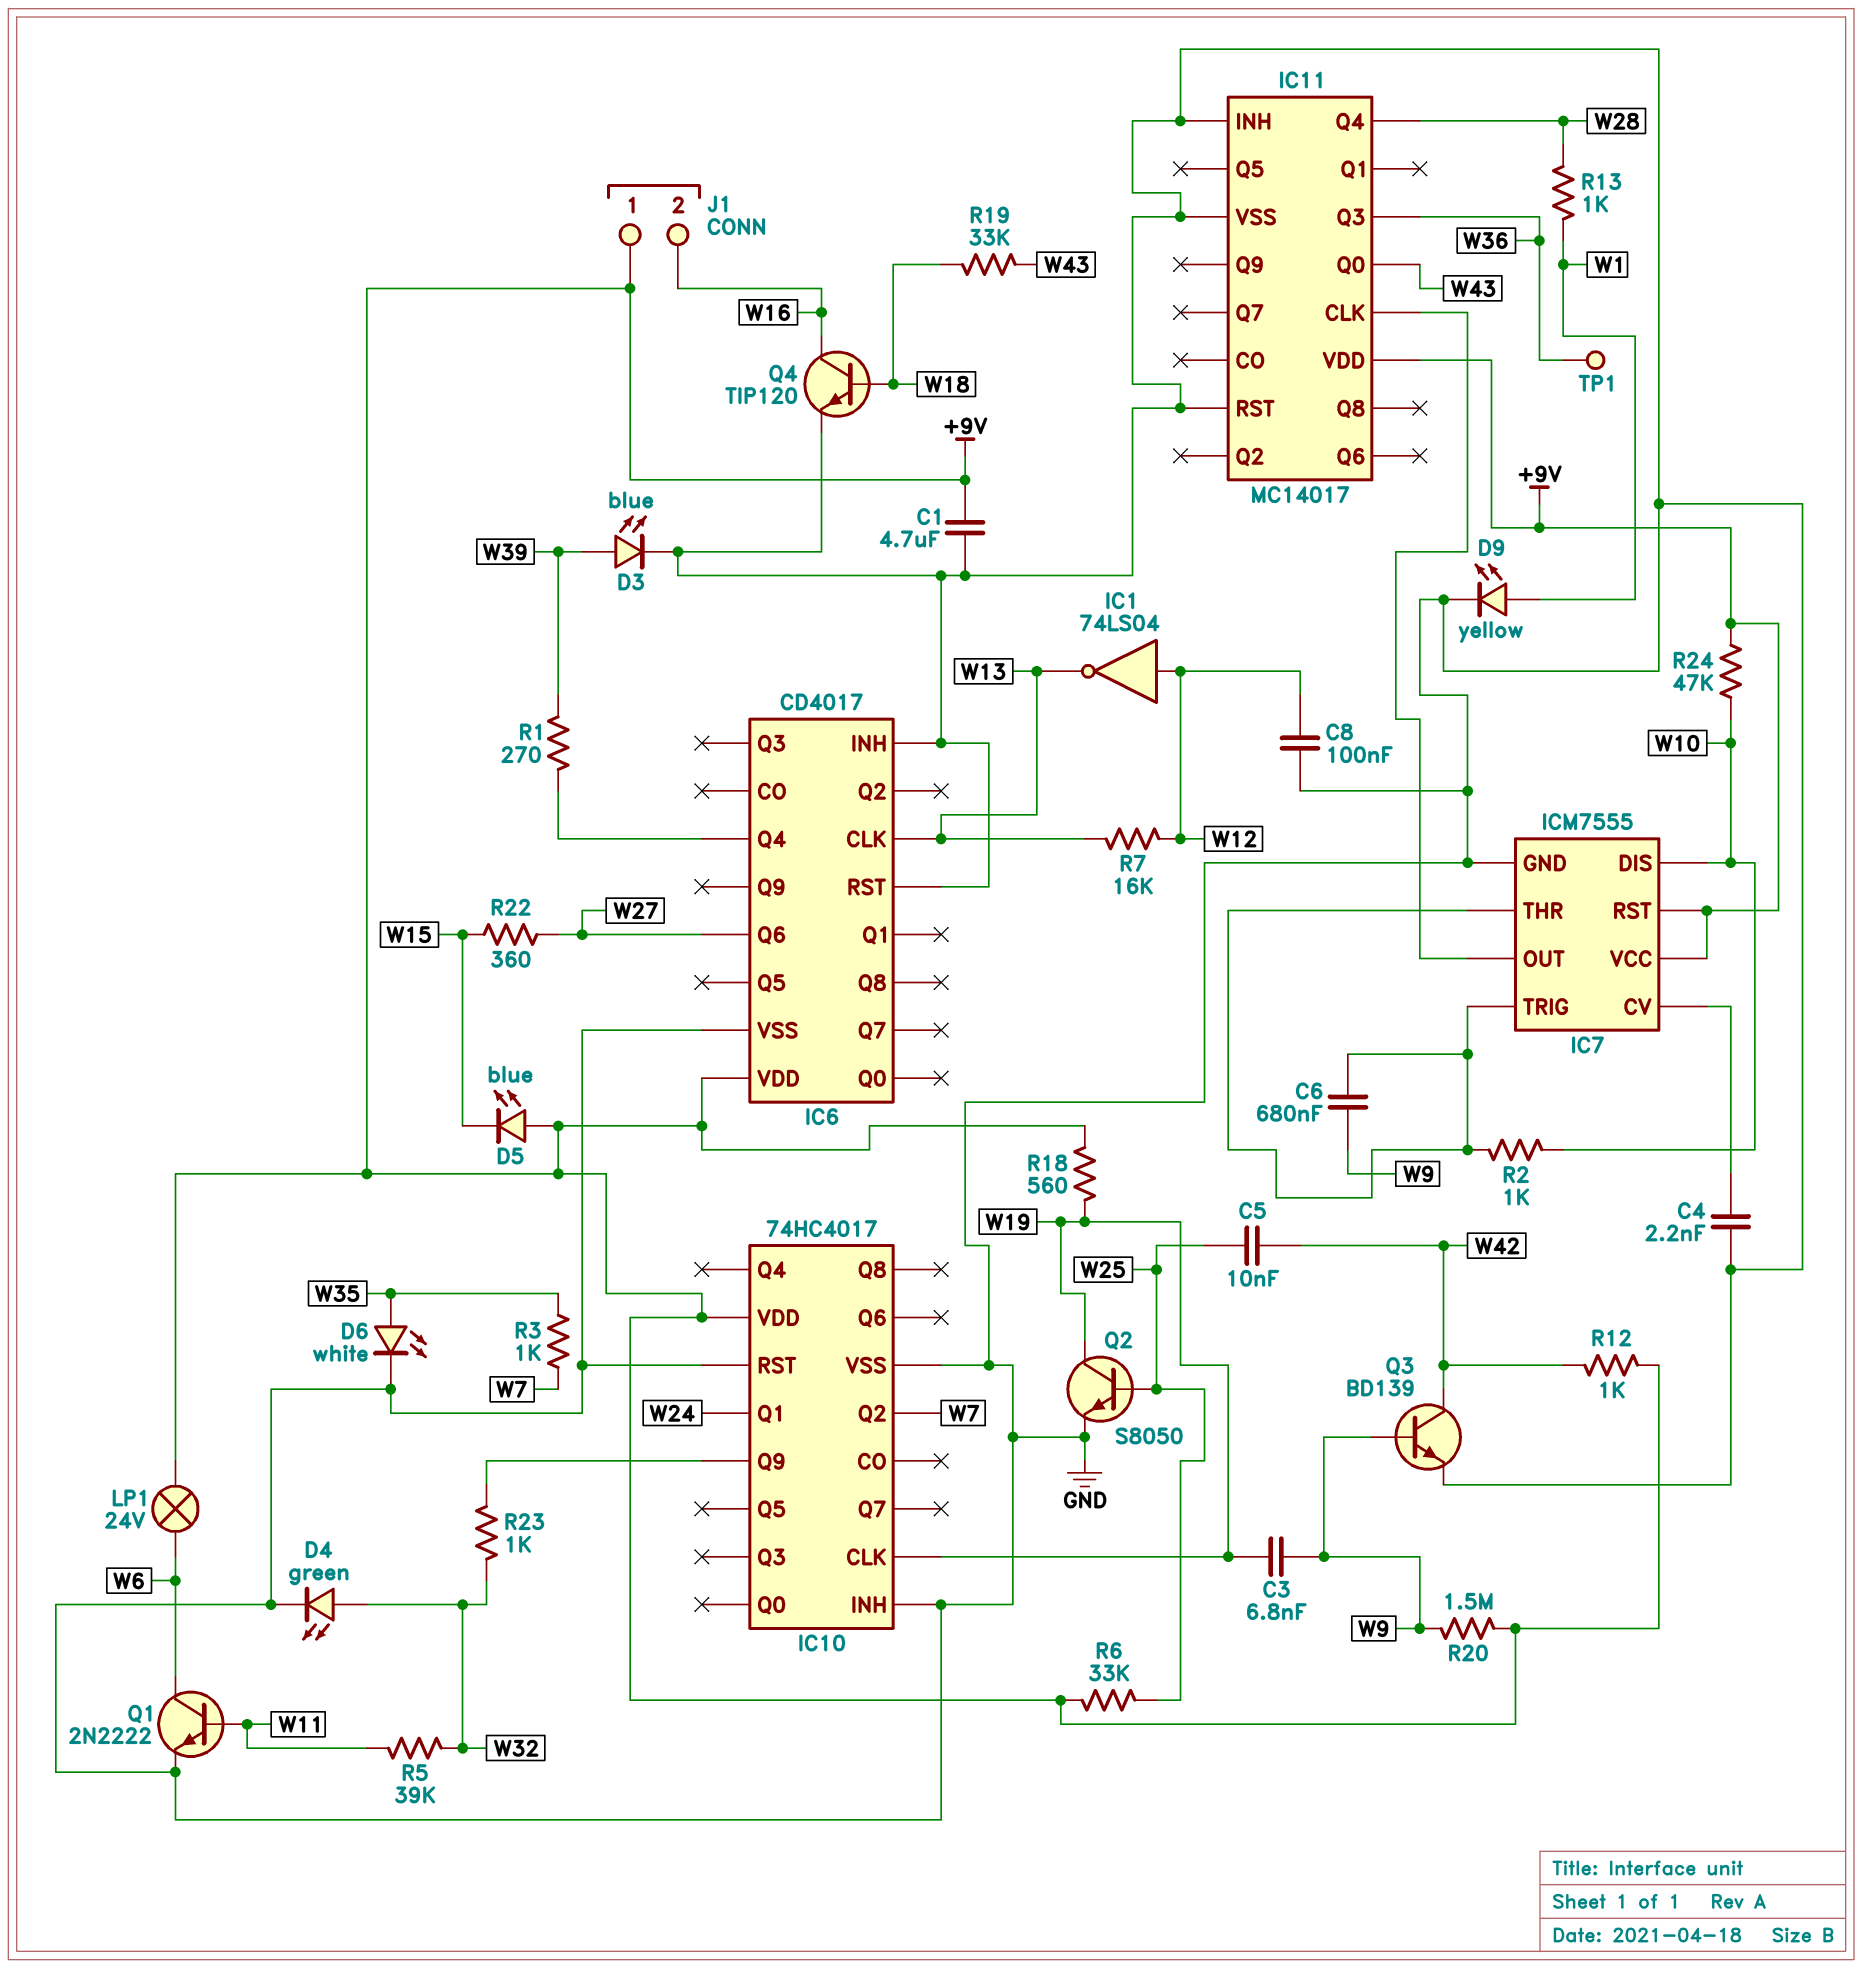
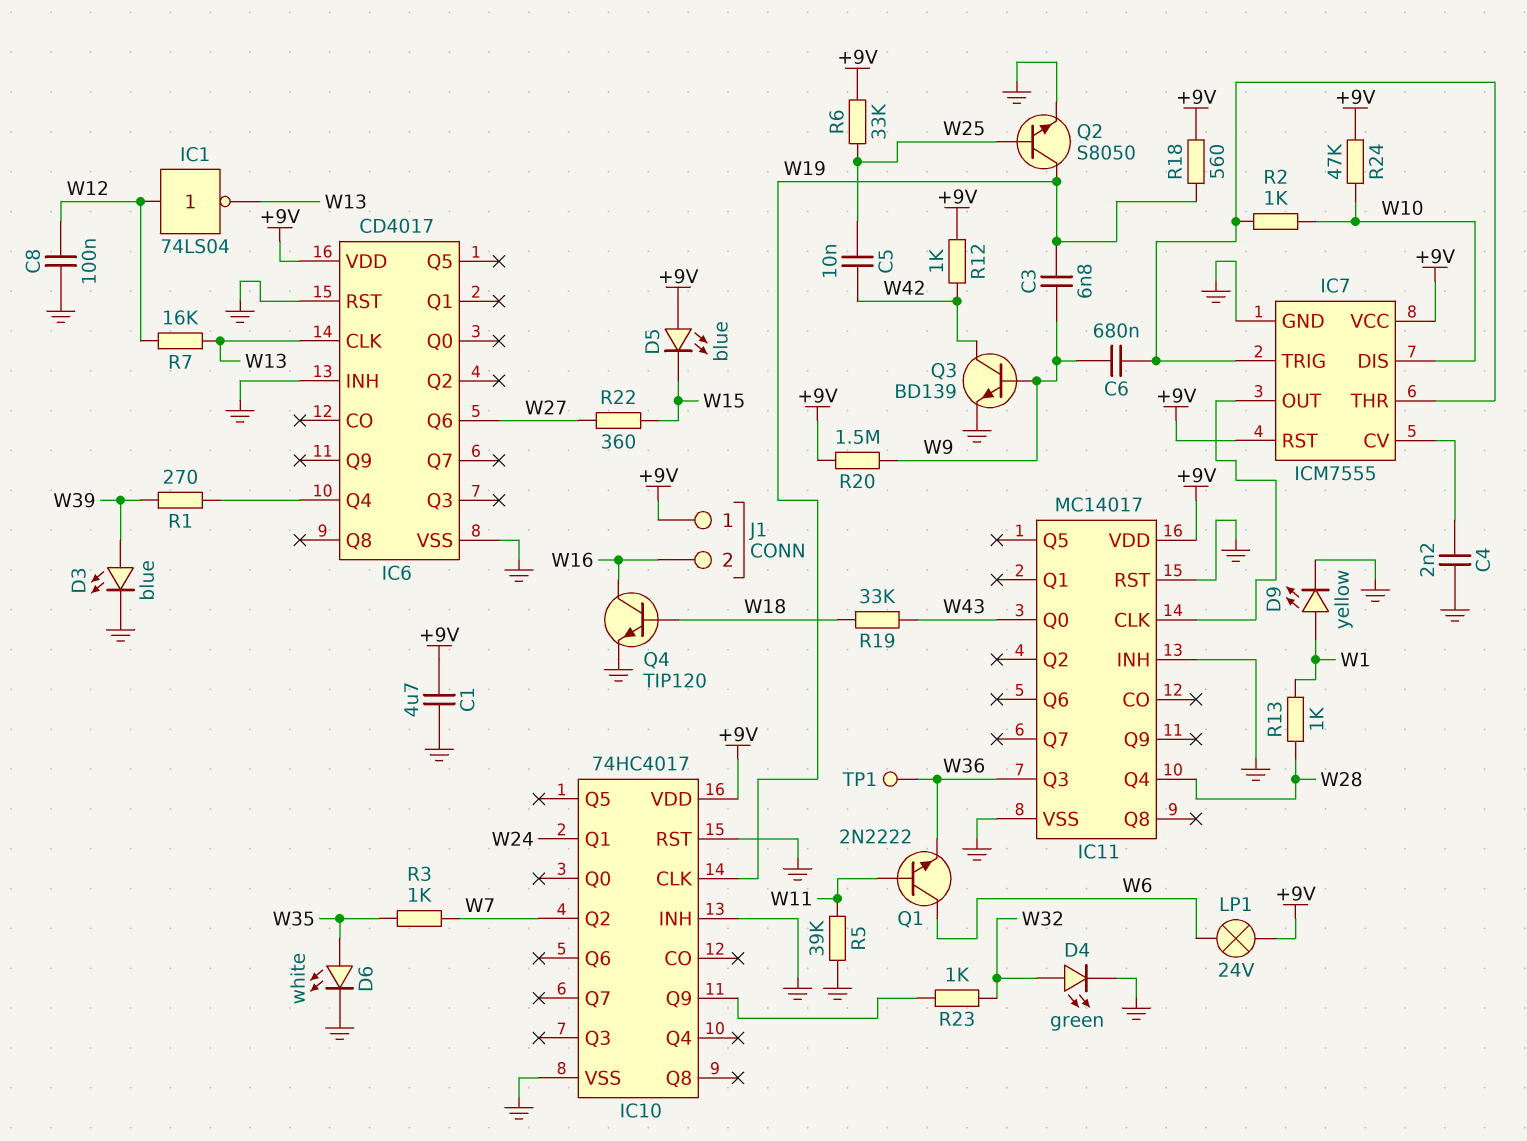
Q1: NPN 2N2222 (B W11, C W6, E GND) -> NPN 2N2222 (B W11, C W6, E W36)
R5: 39k (W11, W32) -> 39k (GND, W11)

